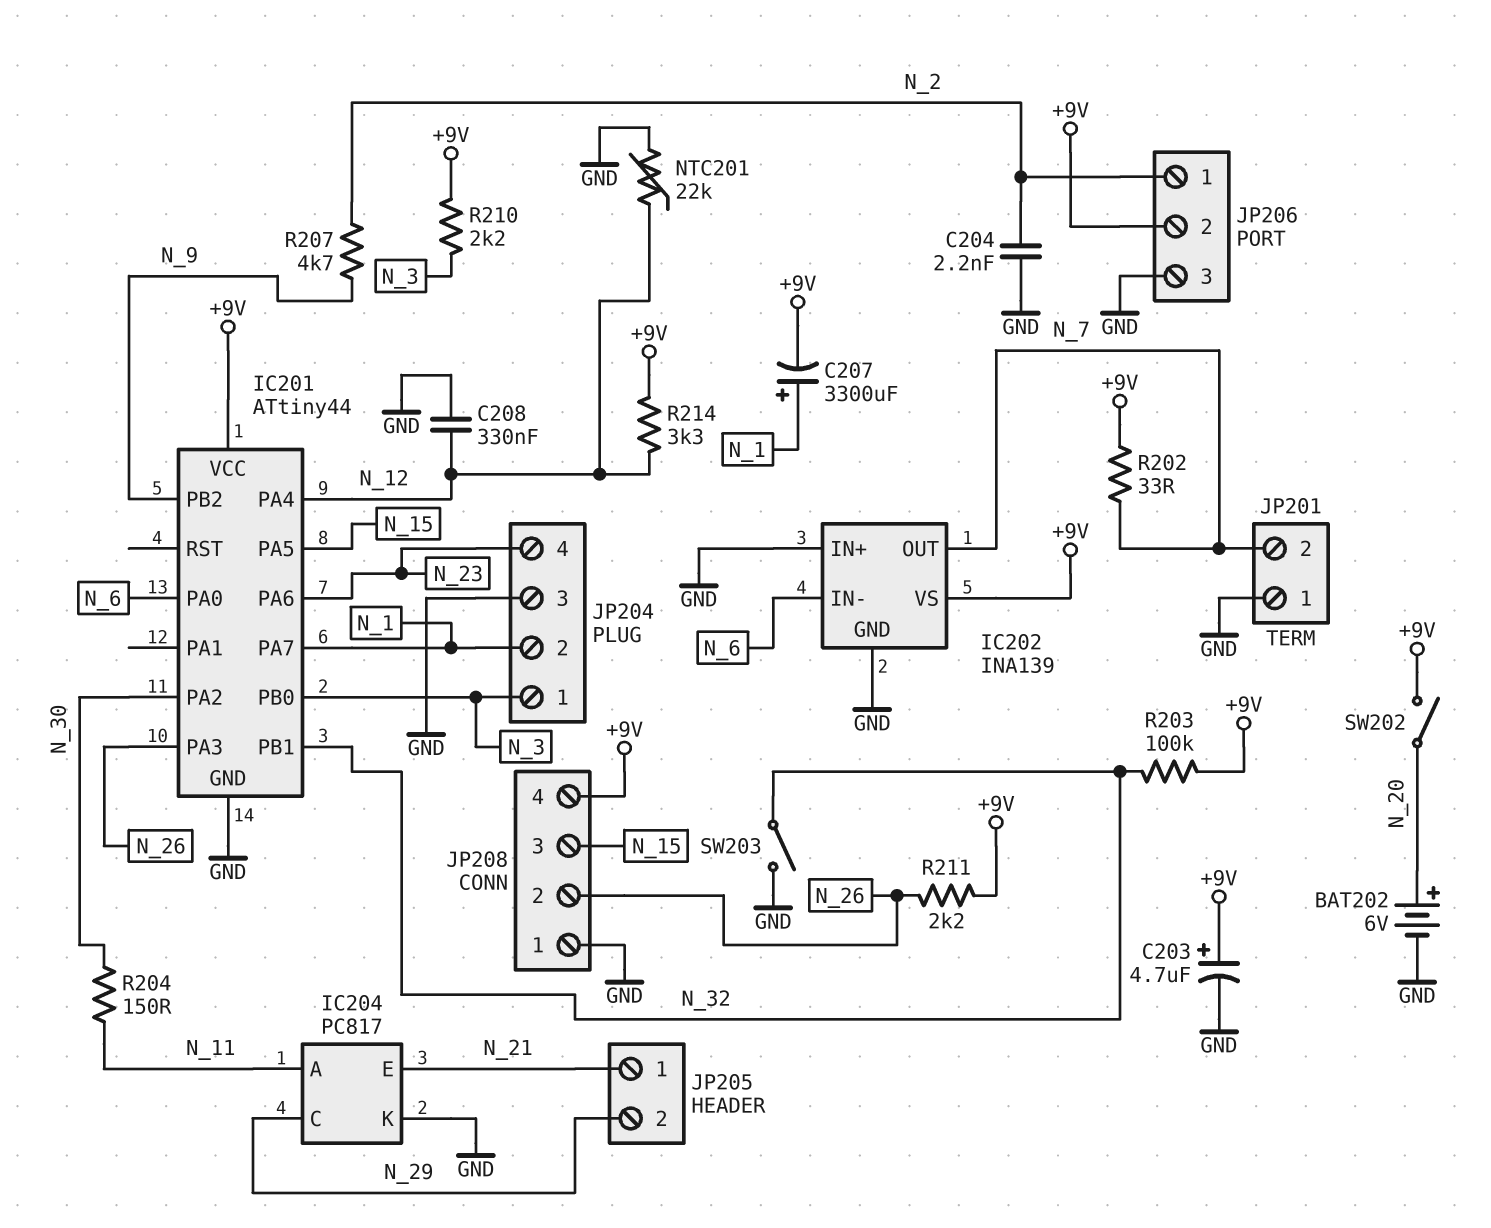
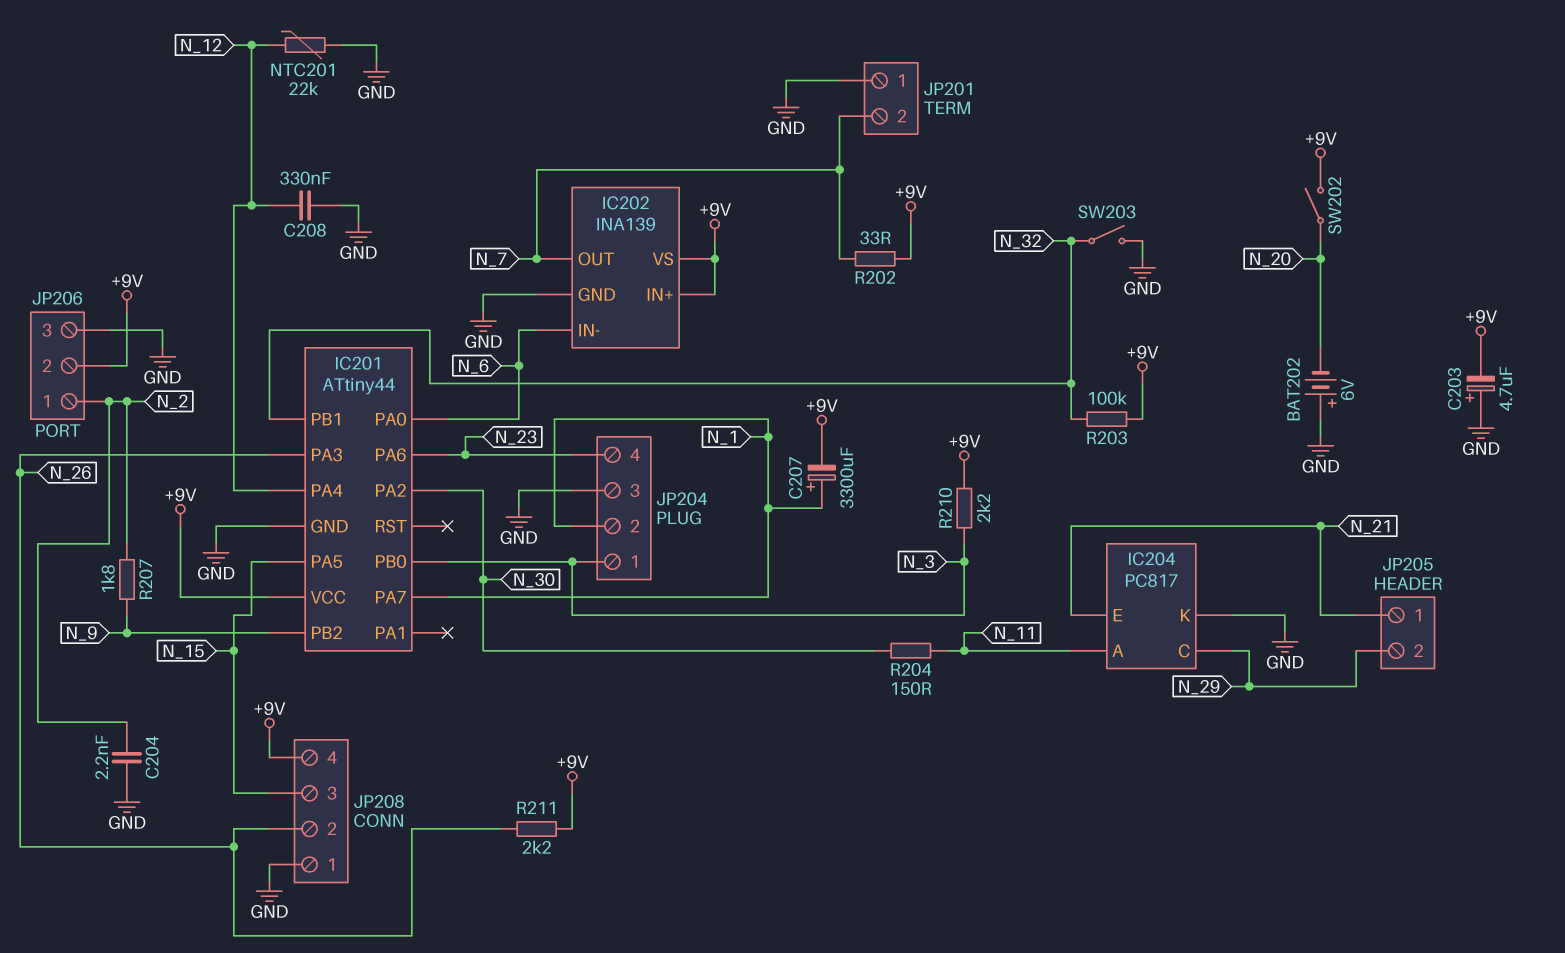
BAT202: 6V (plus N_20, minus GND) -> 6V (plus GND, minus N_20)
C203: 4.7uF (plus +9V, minus GND) -> 4.7uF (plus GND, minus +9V)
IC202 pin IN+: GND -> +9V
R207: 4.7k (N_2, N_9) -> 1.8k (N_2, N_9)
R214: 3.3k (+9V, N_12) -> none

